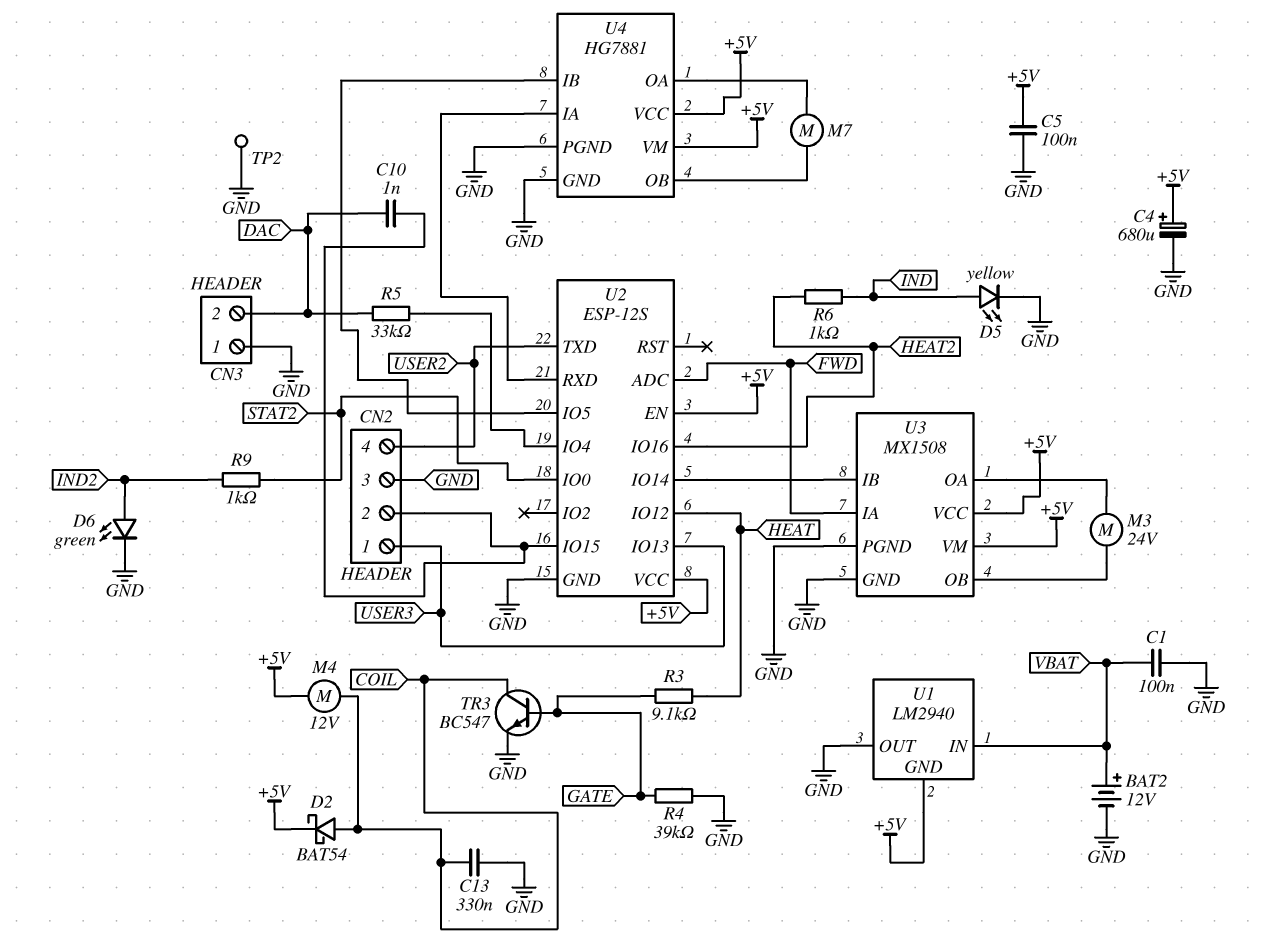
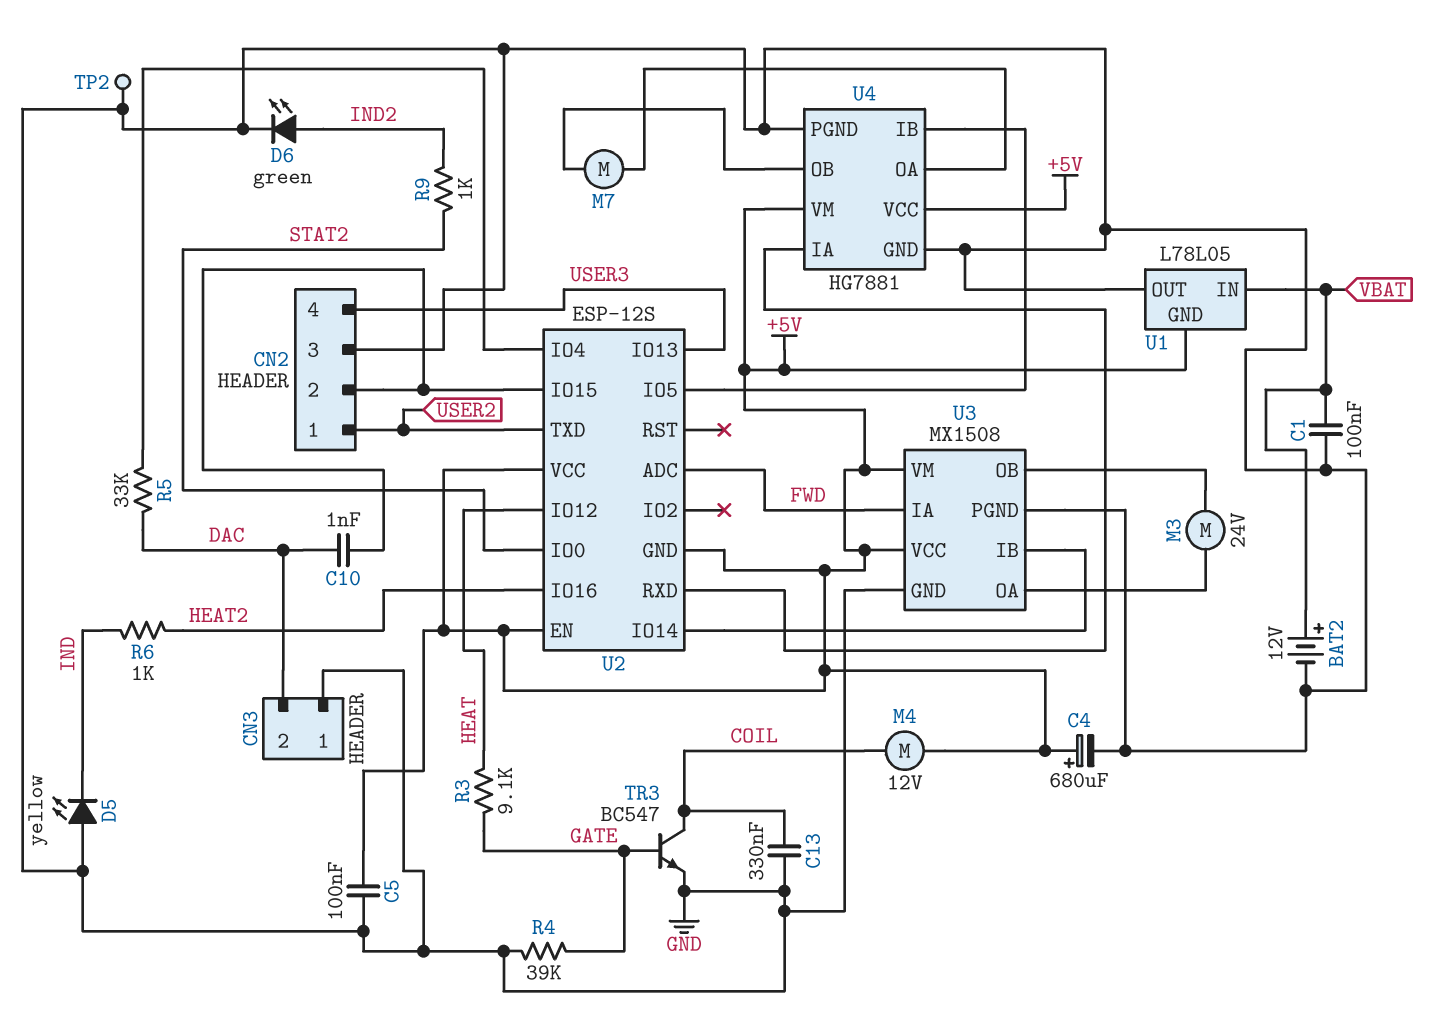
CN2 pin 1: USER3 -> USER2
CN2 pin 4: USER2 -> USER3
D2: schottky BAT54 (A COIL, K +5V) -> none
D5: LED yellow (A IND, K GND) -> LED yellow (A GND, K IND)
U1: LM2940 -> L78L05
U2 pin GND: GND -> +5V

